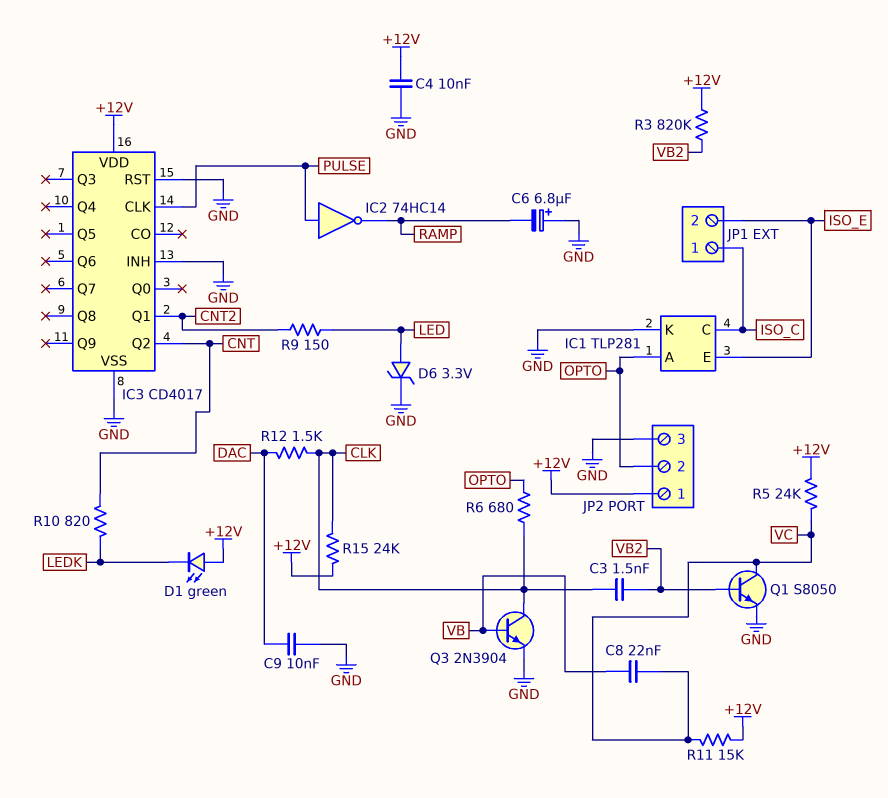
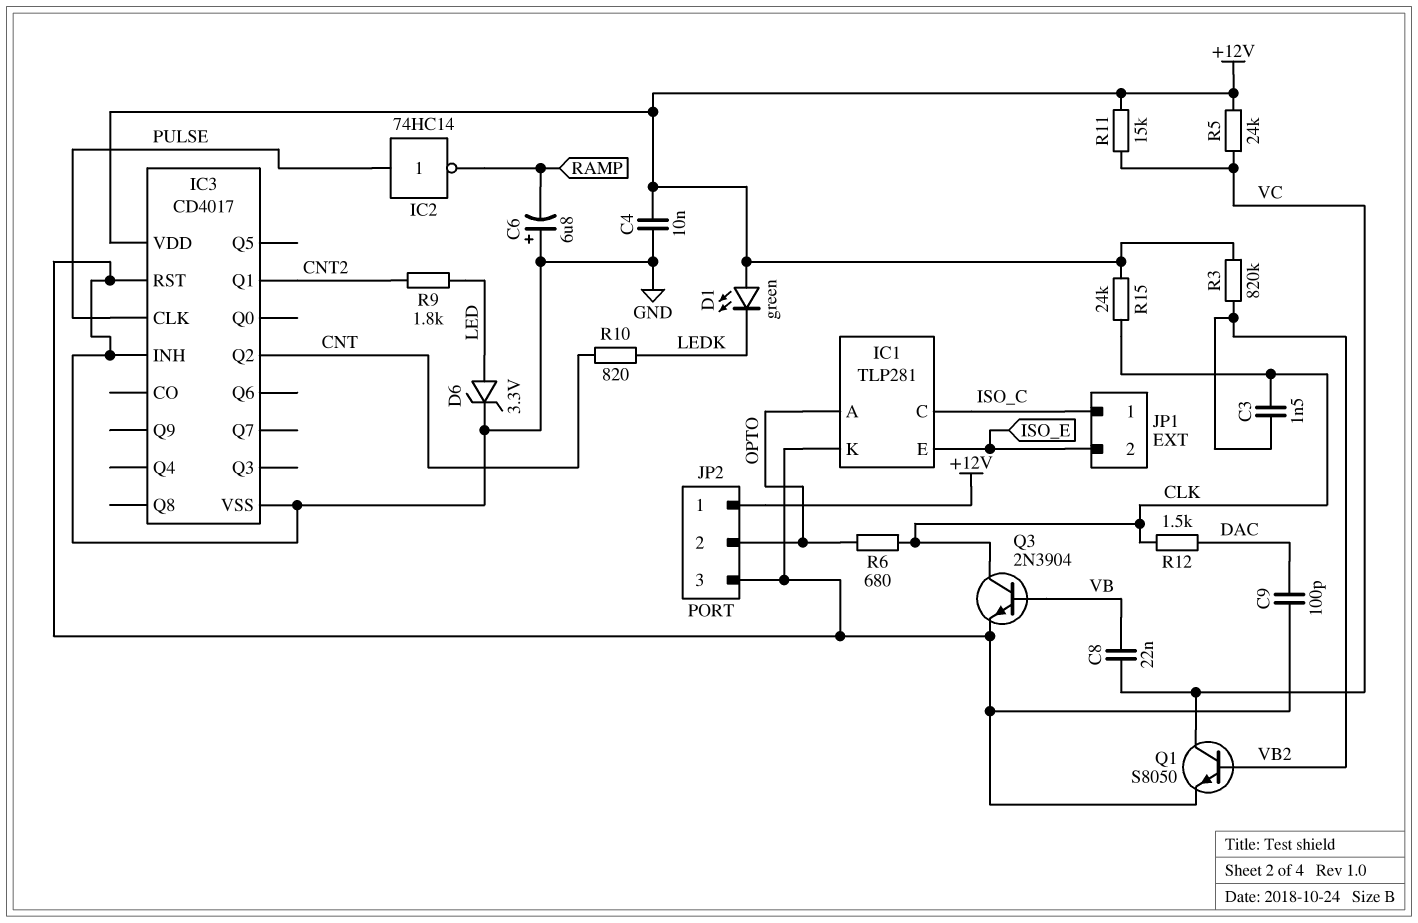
C9: 10nF (DAC, GND) -> 100pF (DAC, GND)
R9: 150 (CNT2, LED) -> 1.8k (CNT2, LED)

